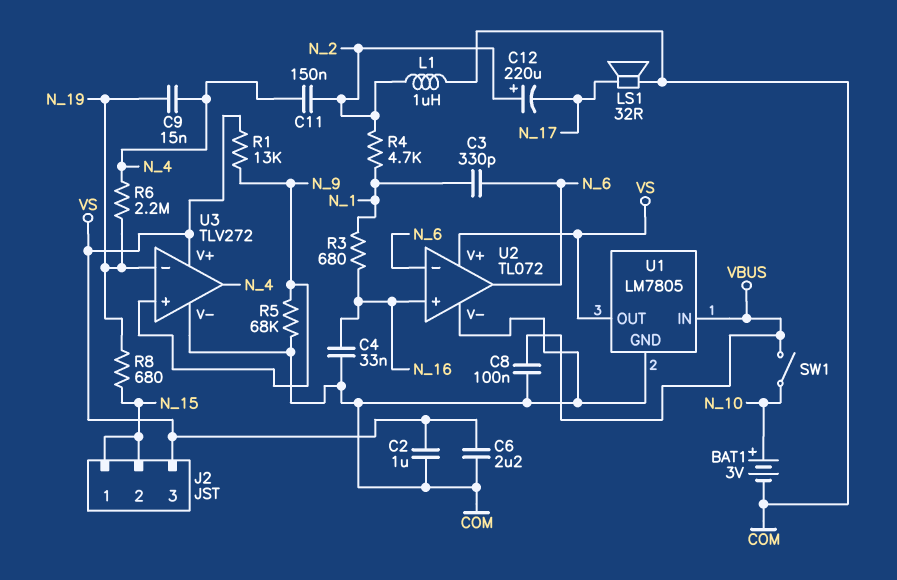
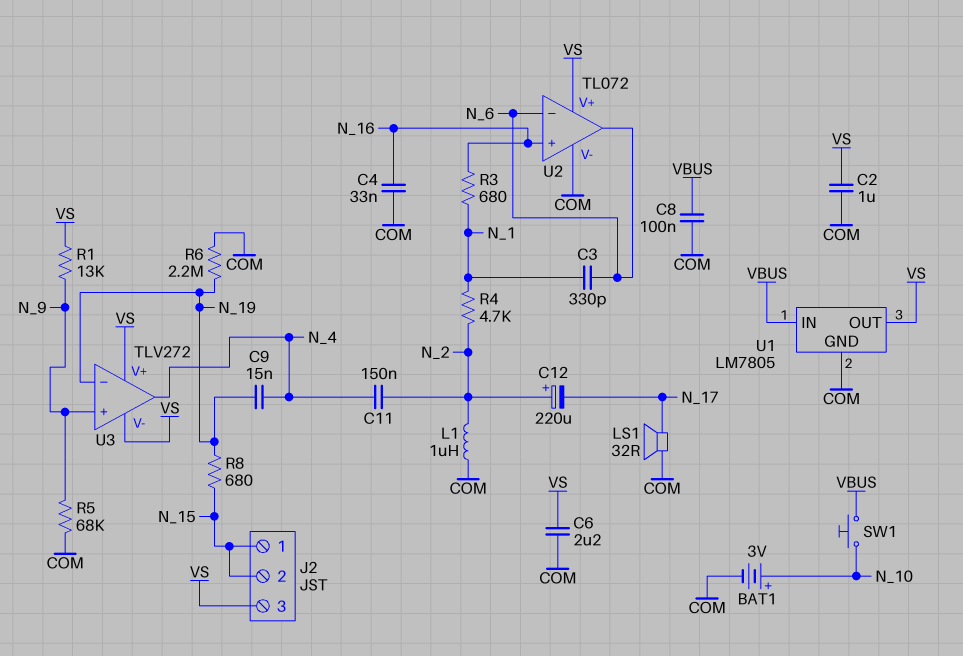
R6: 2.2M (N_4, N_19) -> 2.2M (COM, N_19)
SW1: switch (N_10, VBUS) -> button (N_10, VBUS)
U3 pin V-: COM -> VS

